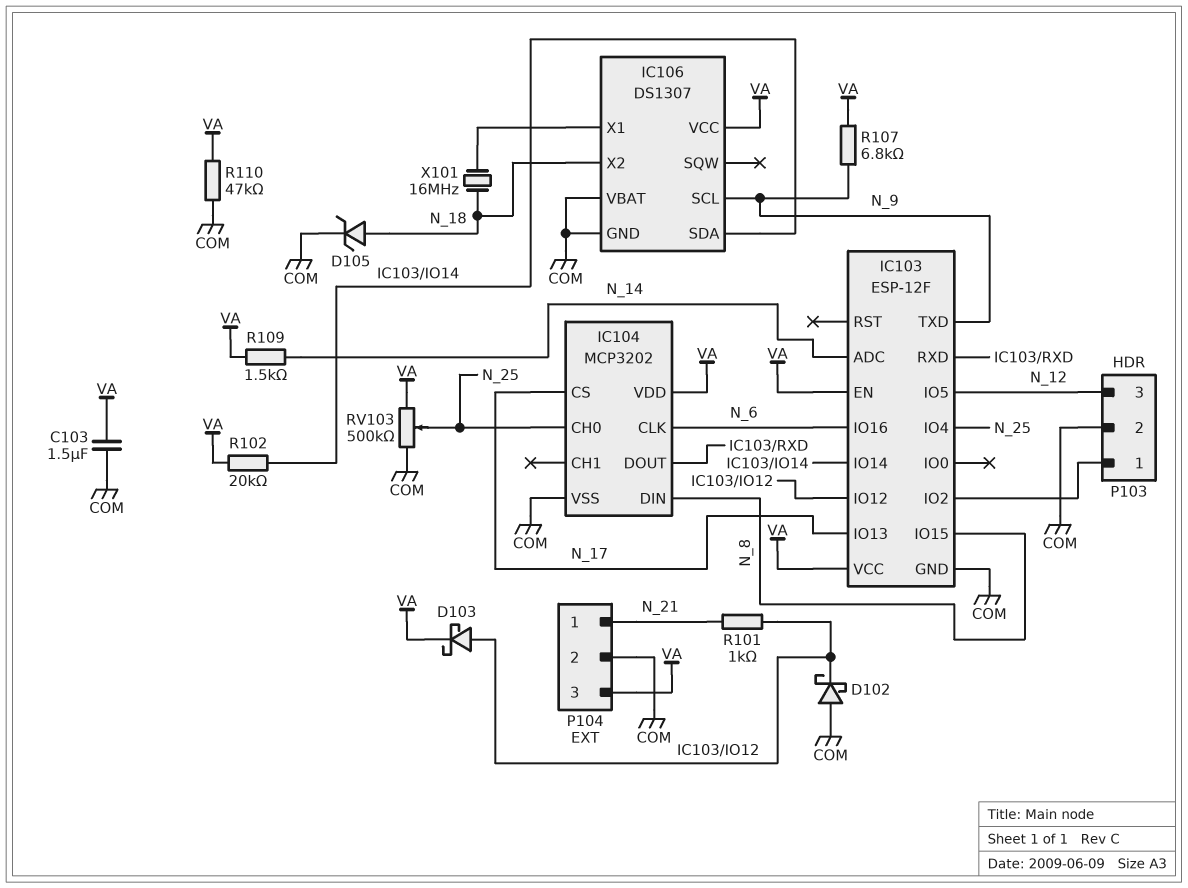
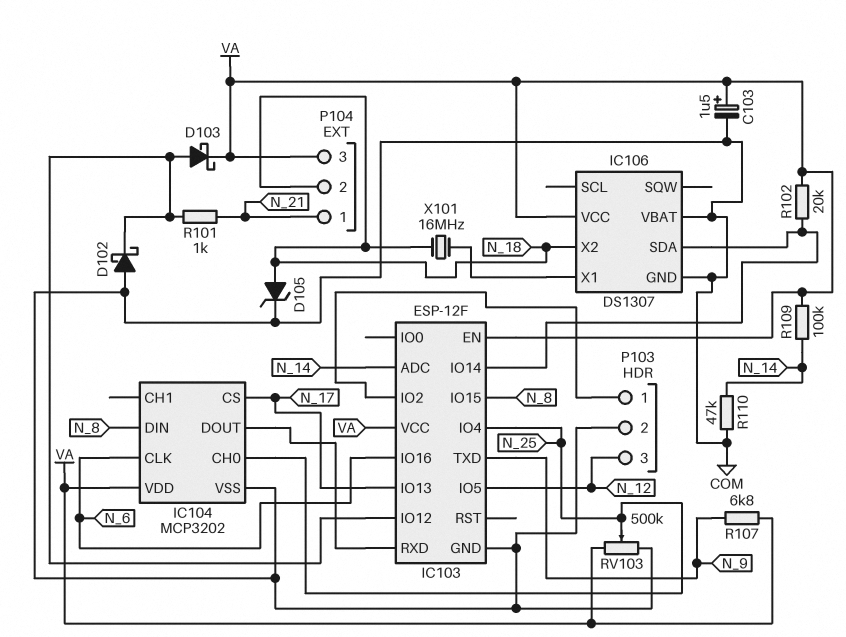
C103: 1.5uF (COM, VA) -> 1.5uF (plus VA, minus COM)
IC106 pin SCL: N_9 -> none
P104 pin 2: COM -> N_18
R109: 1.5k (N_14, VA) -> 100k (N_14, VA)
R110: 47k (COM, VA) -> 47k (COM, N_14)

